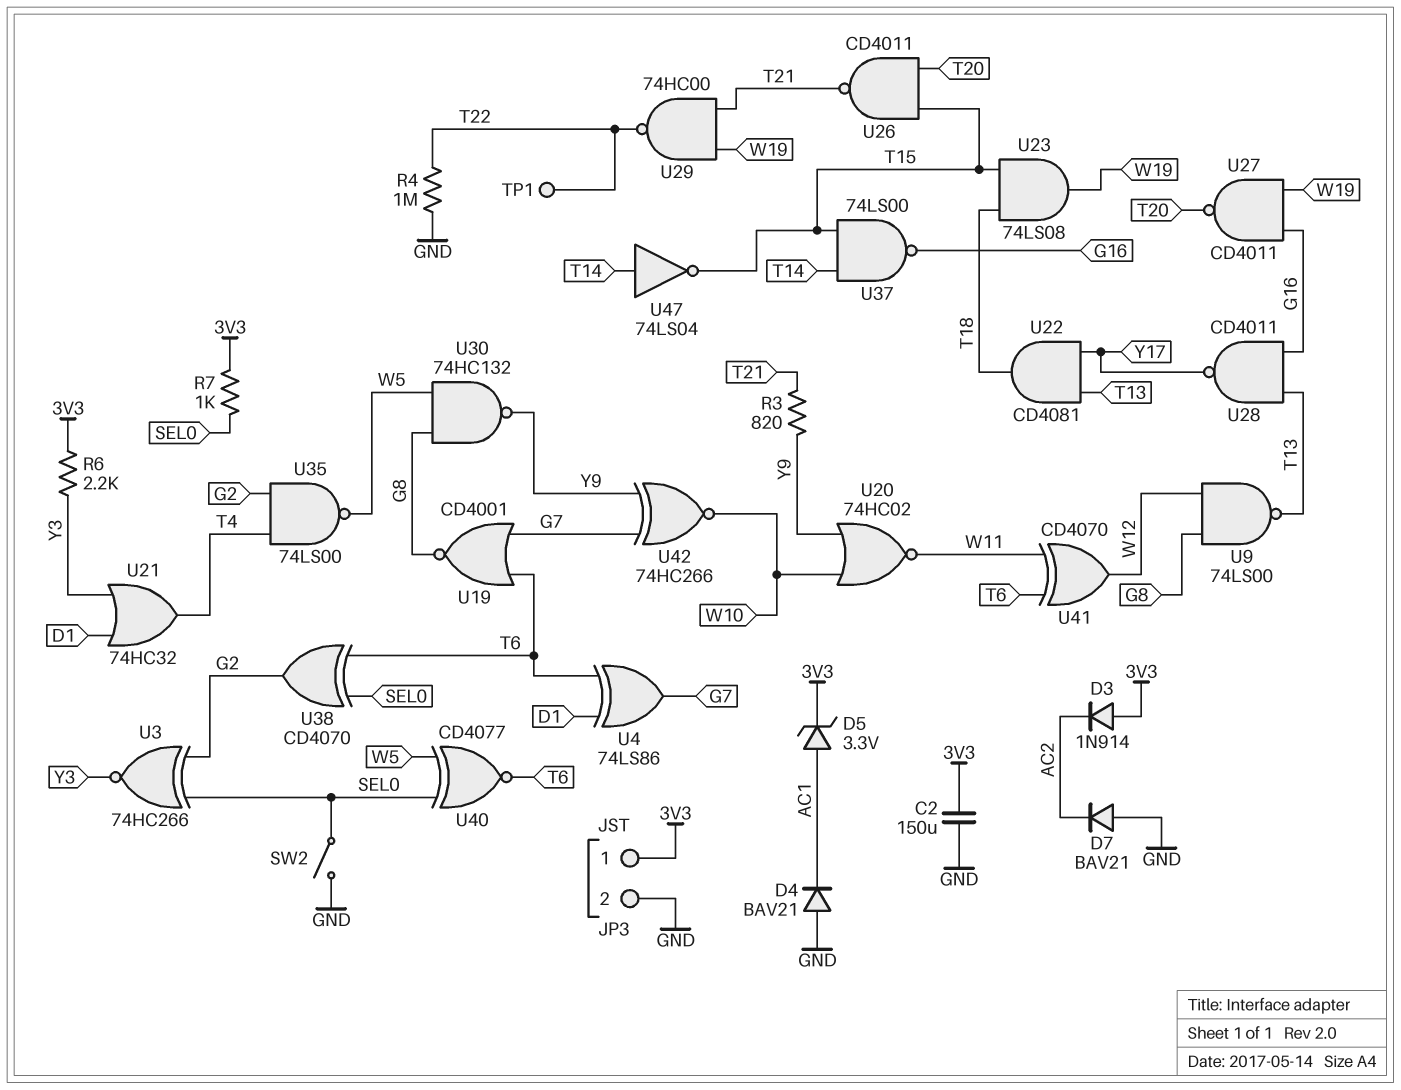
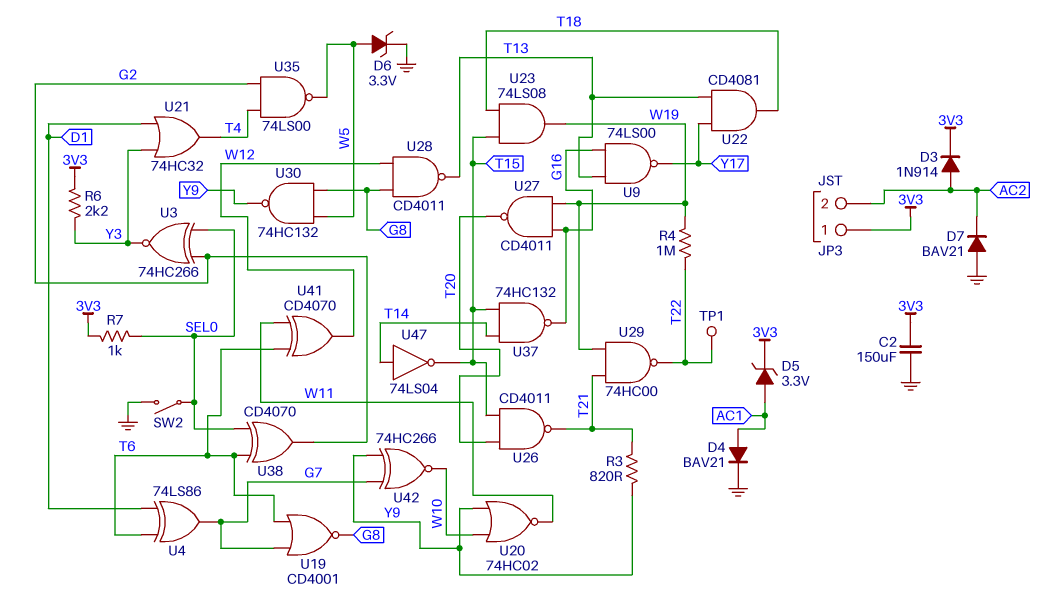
D3: diode 1N914 (A 3V3, K AC2) -> diode 1N914 (A AC2, K 3V3)
D4: diode BAV21 (A GND, K AC1) -> diode BAV21 (A AC1, K GND)
D6: none -> zener 3.3V (A W5, K GND)
JP3 pin 2: GND -> AC2
R4: 1M (GND, T22) -> 1M (T22, W19)
U9: NAND 74LS00 (in G8, in W12, out T13) -> NAND 74LS00 (in G16, in T13, out Y17)
U28: NAND CD4011 (in G16, in T13, out Y17) -> NAND CD4011 (in G8, in W12, out T13)
U37: NAND 74LS00 (in T14, in T15, out G16) -> NAND 74HC132 (in T14, in T15, out G16)
U40: XNOR CD4077 (in SEL0, in W5, out T6) -> none

